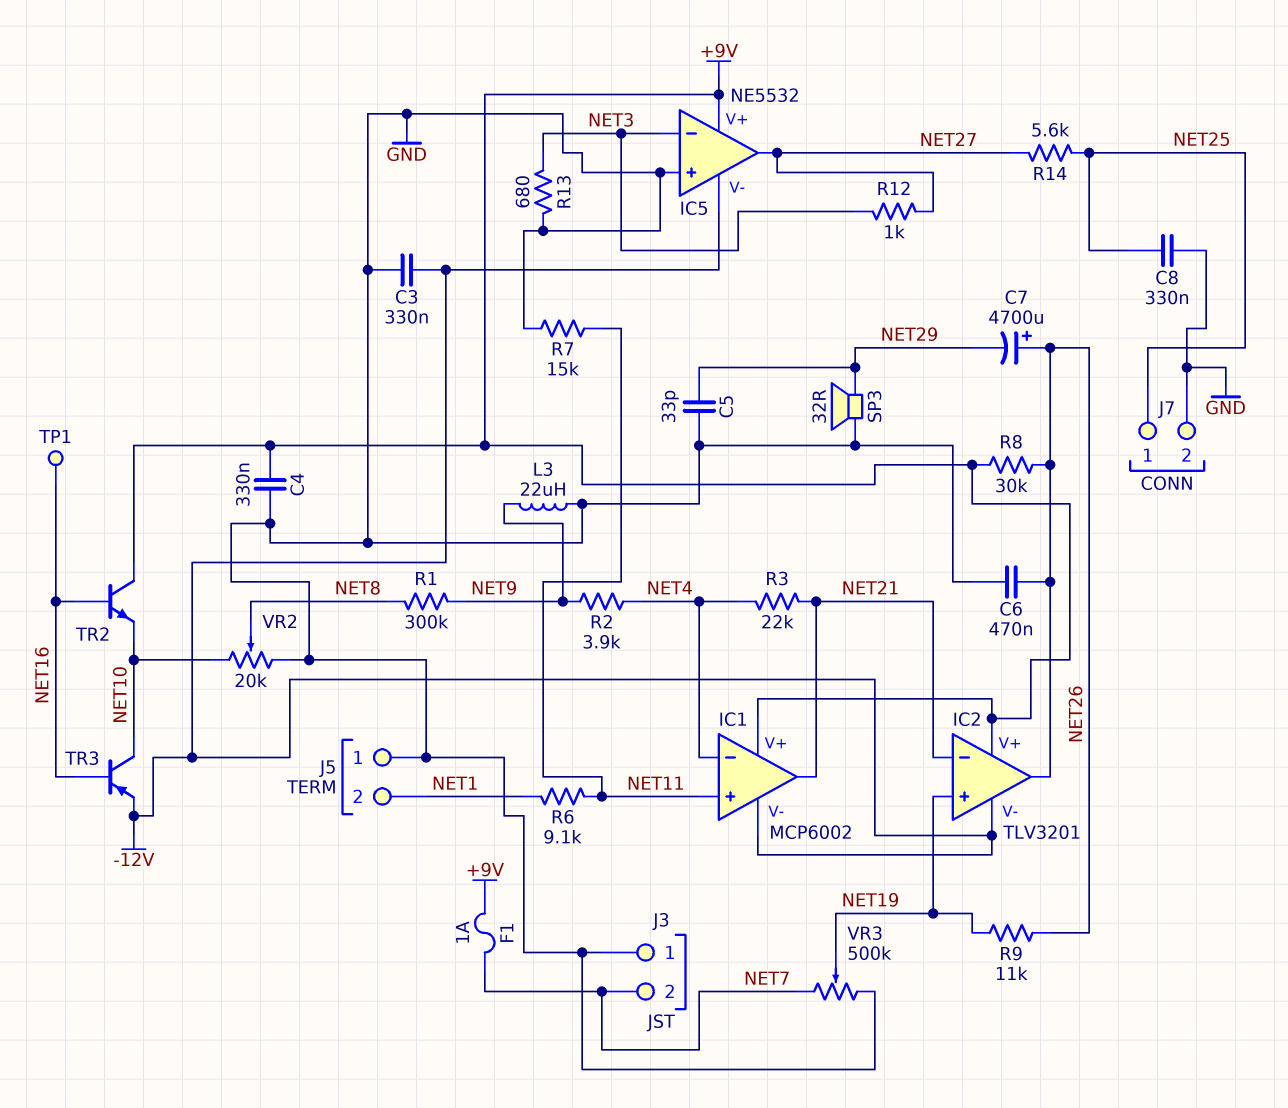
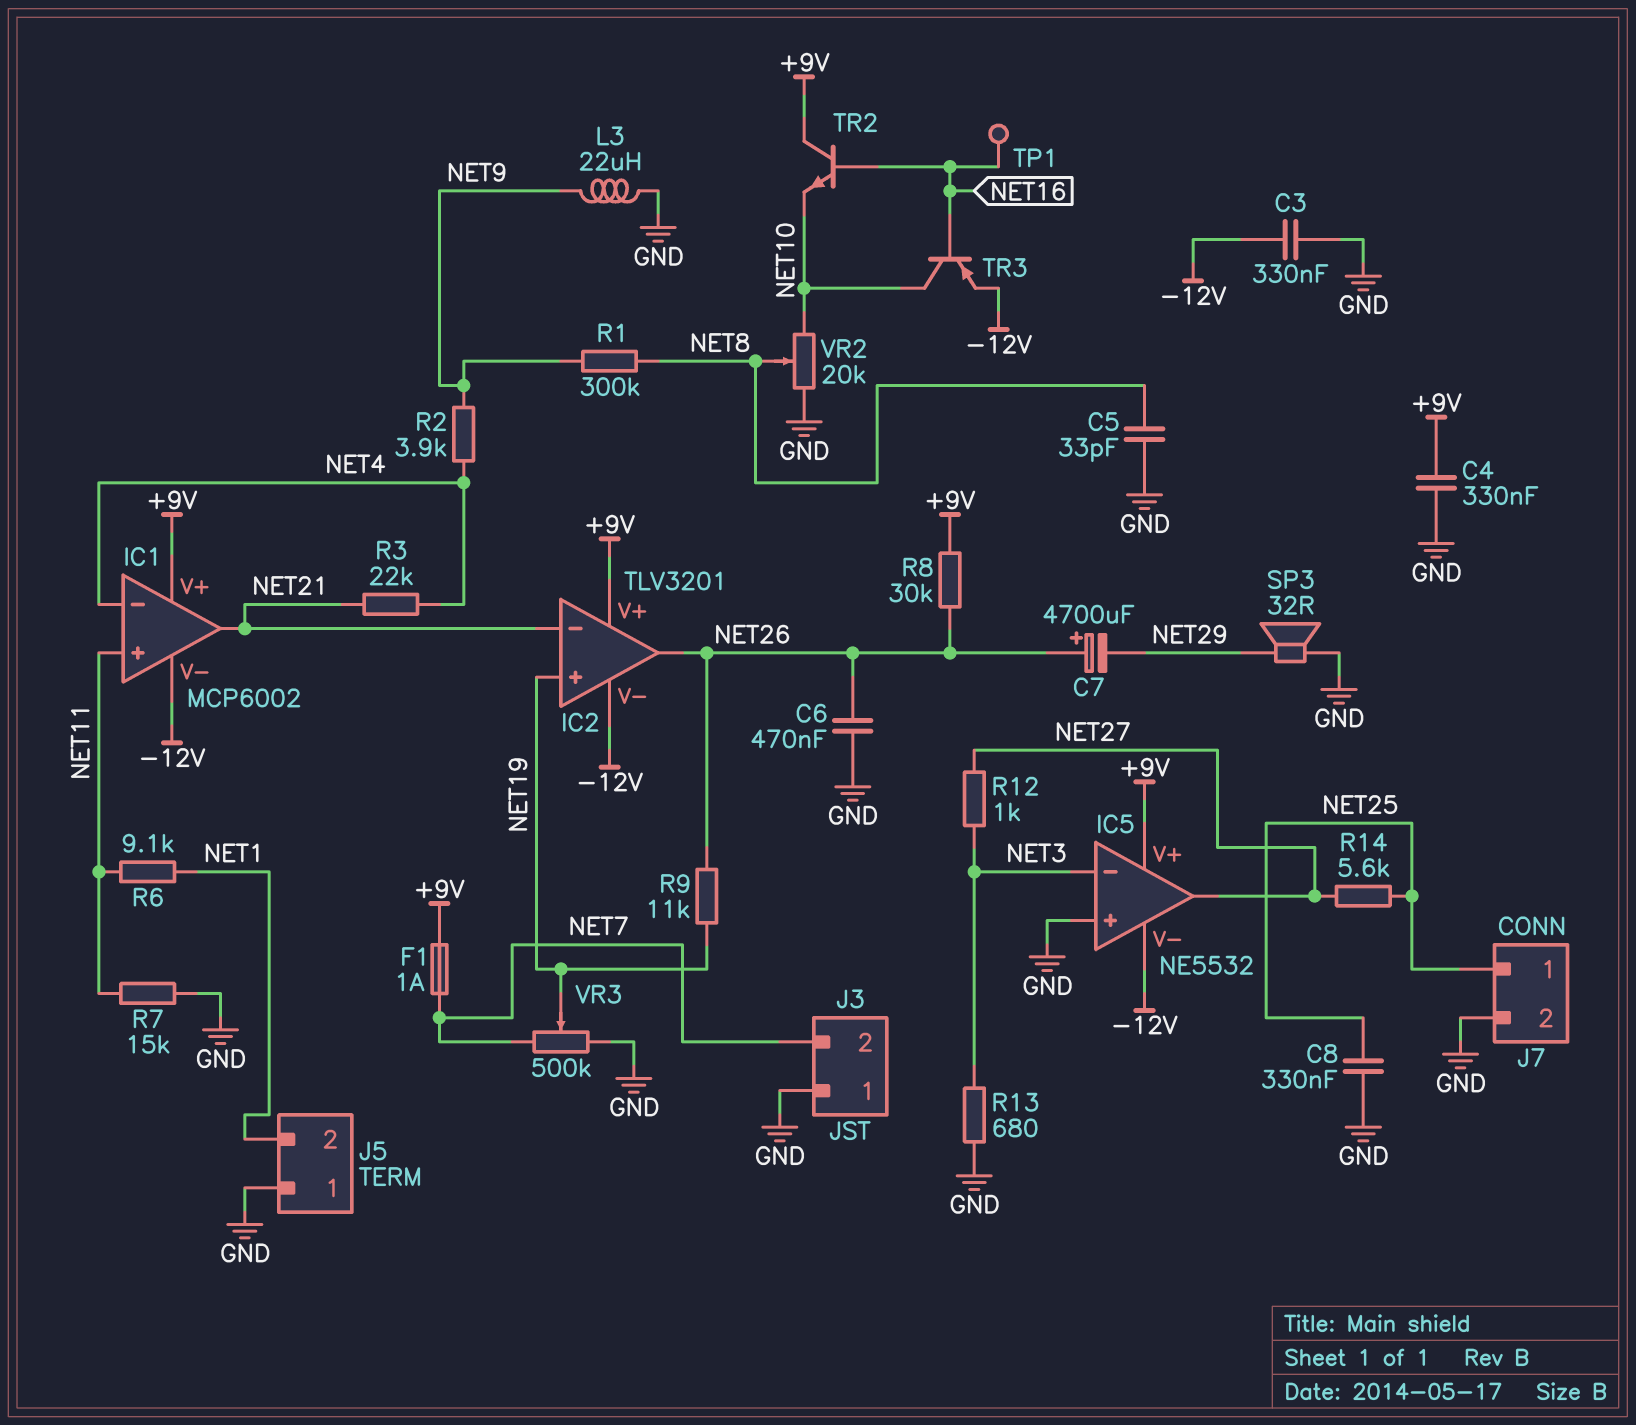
C5: 33pF (GND, NET29) -> 33pF (GND, NET8)

